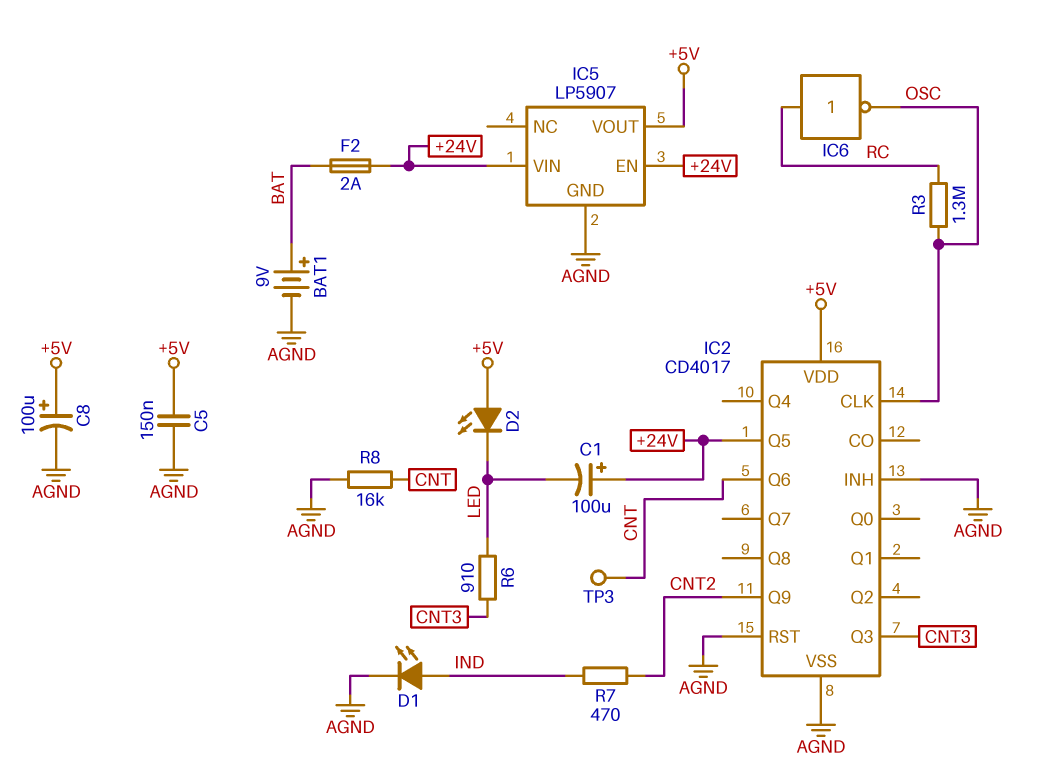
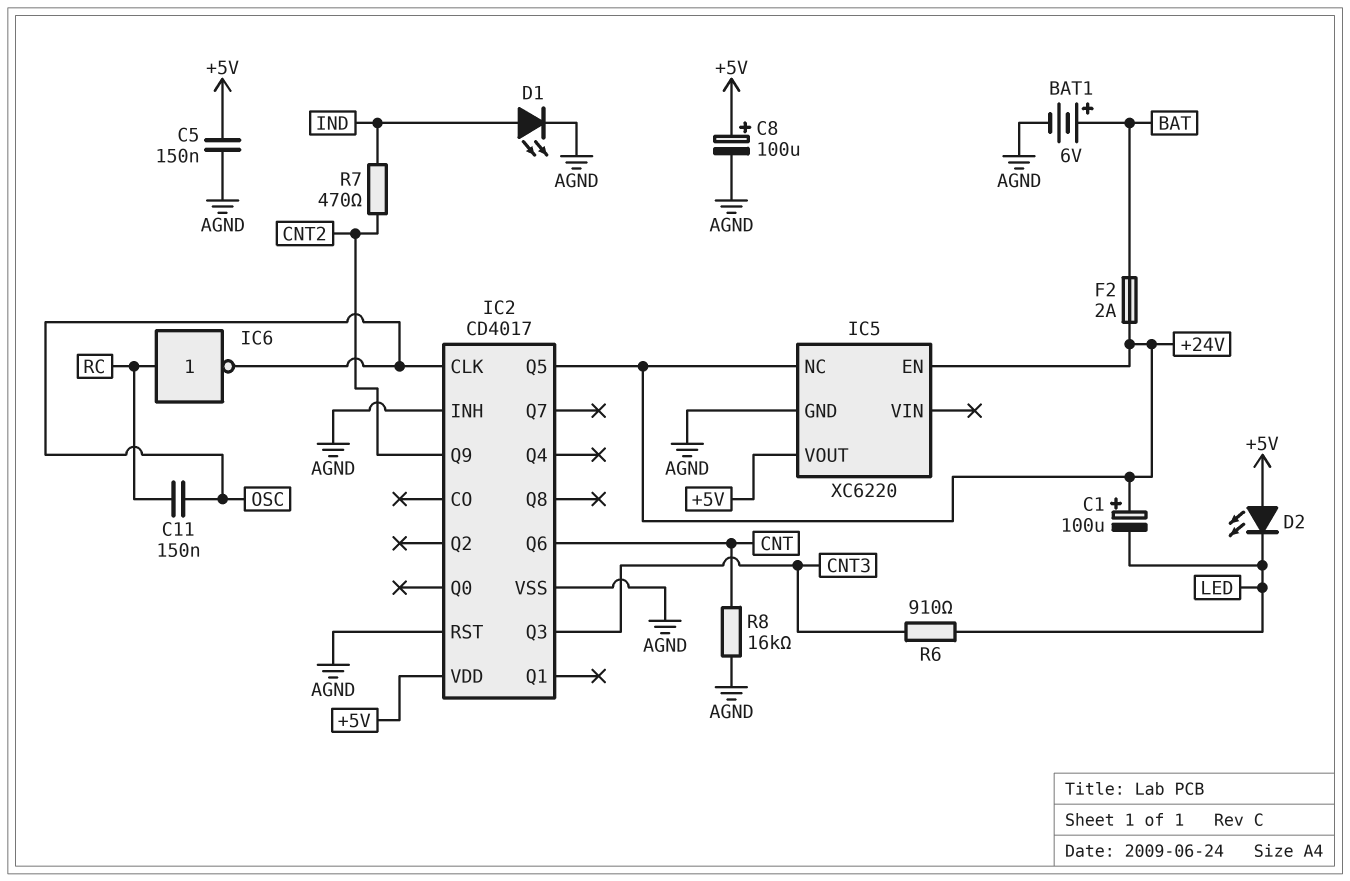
BAT1: 9V (plus BAT, minus AGND) -> 6V (plus BAT, minus AGND)
C11: none -> 150nF (OSC, RC)
IC5: LP5907 -> XC6220
IC5 pin NC: none -> +24V
IC5 pin VIN: +24V -> none
R3: 1.3M (OSC, RC) -> none
TP3: test point (CNT) -> none

